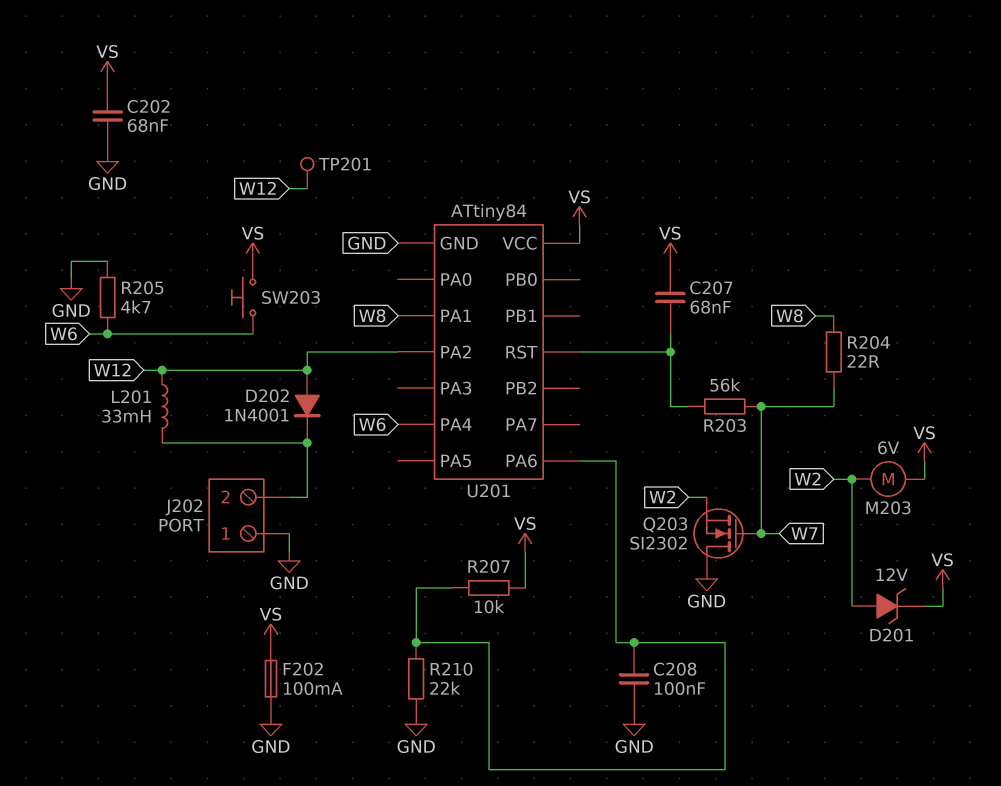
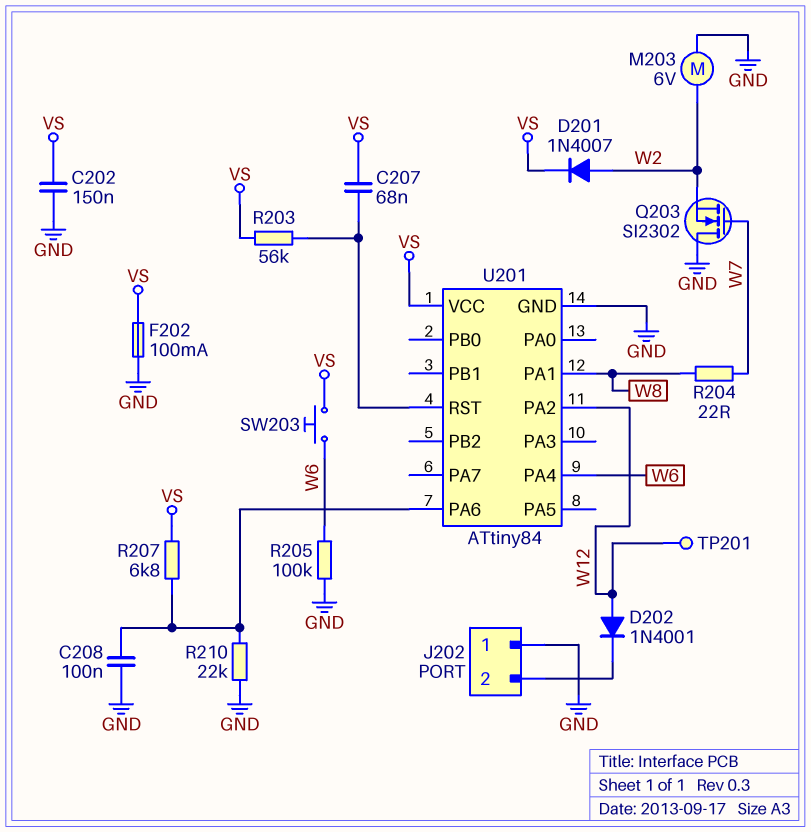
C202: 68nF (GND, VS) -> 150nF (GND, VS)
D201: zener 12V (A W2, K VS) -> diode 1N4007 (A W2, K VS)
L201: 33mH (J202/2, W12) -> none
M203: motor 6V (VS, W2) -> motor 6V (GND, W2)
R203: 56k (U201/RST, W7) -> 56k (U201/RST, VS)
R205: 4.7k (GND, W6) -> 100k (GND, W6)
R207: 10k (U201/PA6, VS) -> 6.8k (U201/PA6, VS)

